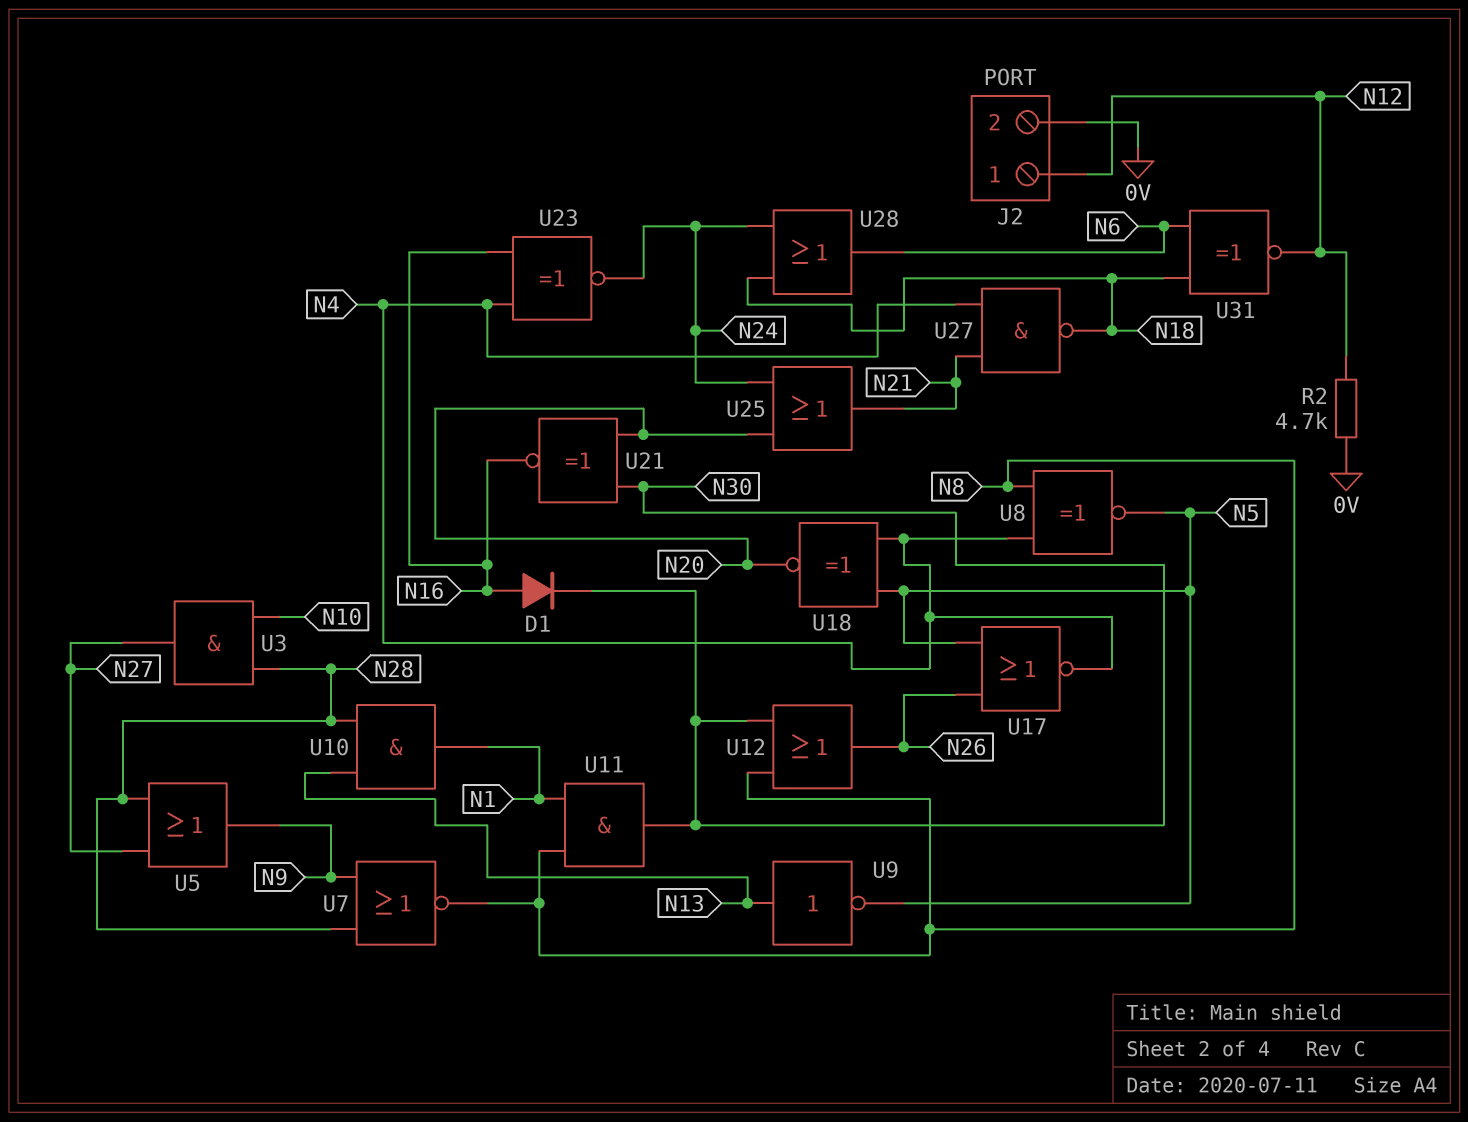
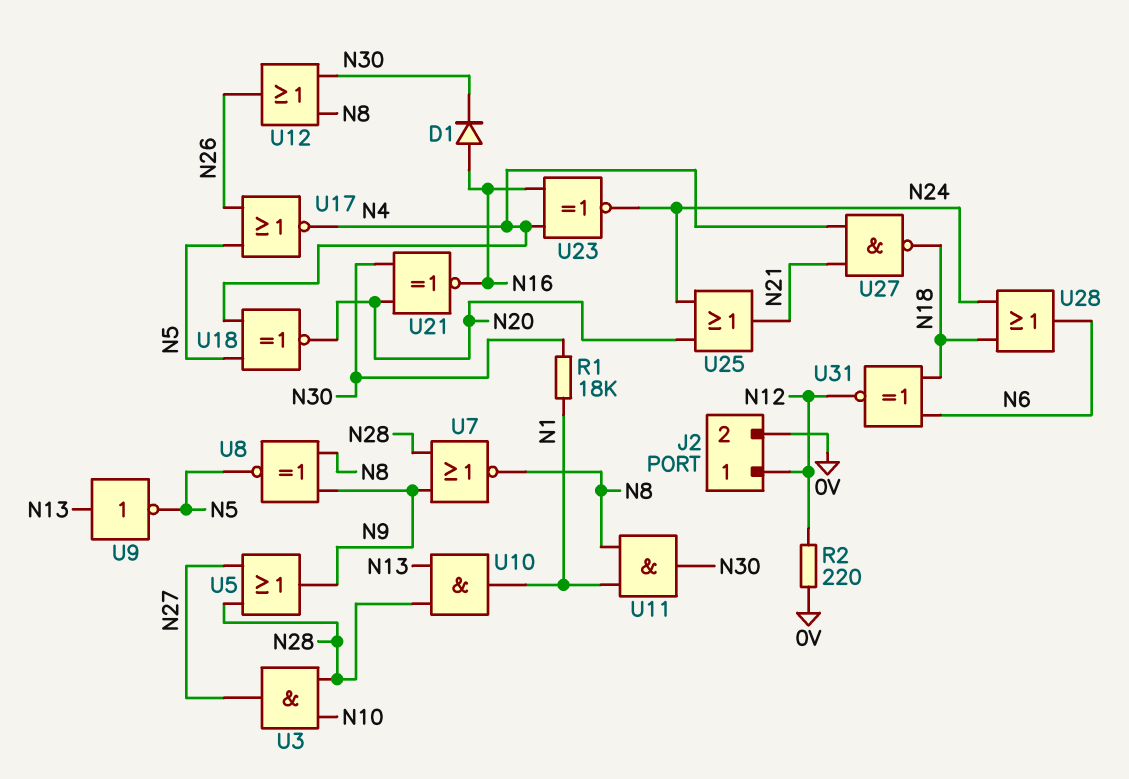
R1: none -> 18k (N1, N30)
R2: 4.7k (0V, N12) -> 220 (0V, N12)
U8: XNOR (in N4, in N8, out N5) -> XNOR (in N8, in N9, out N5)

